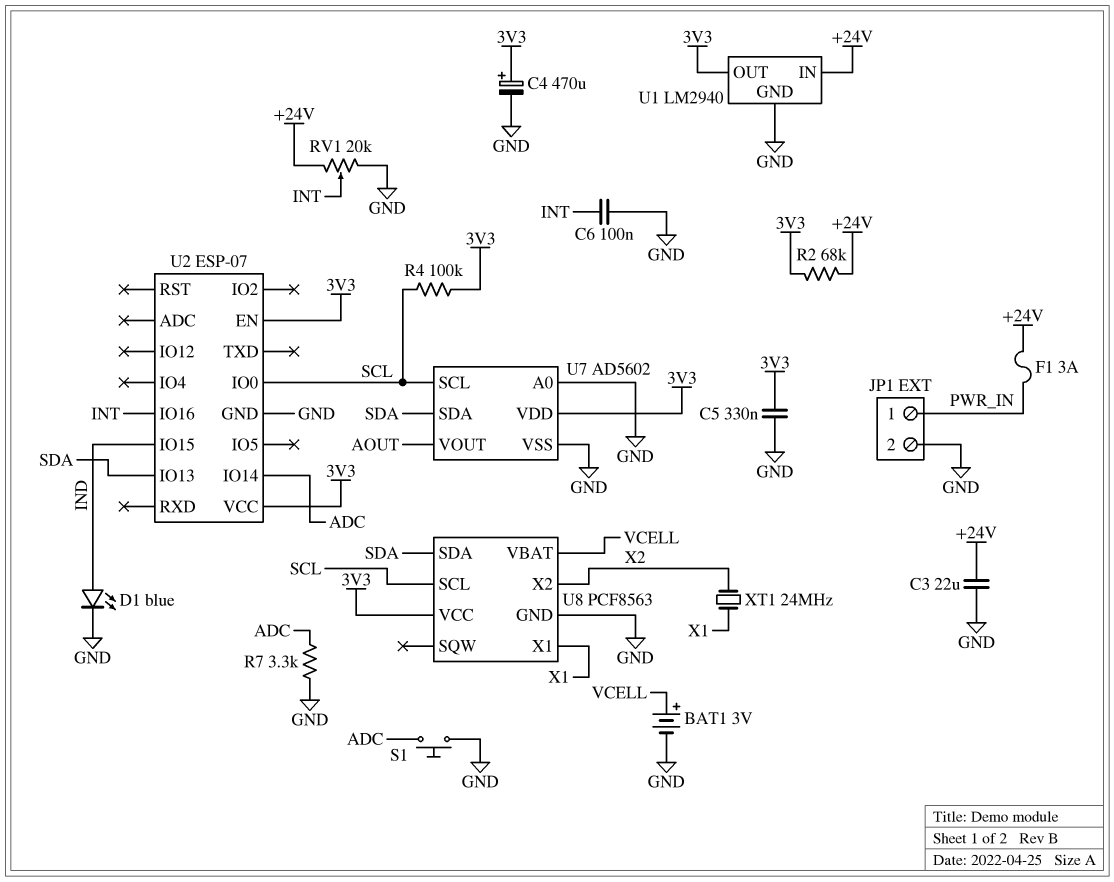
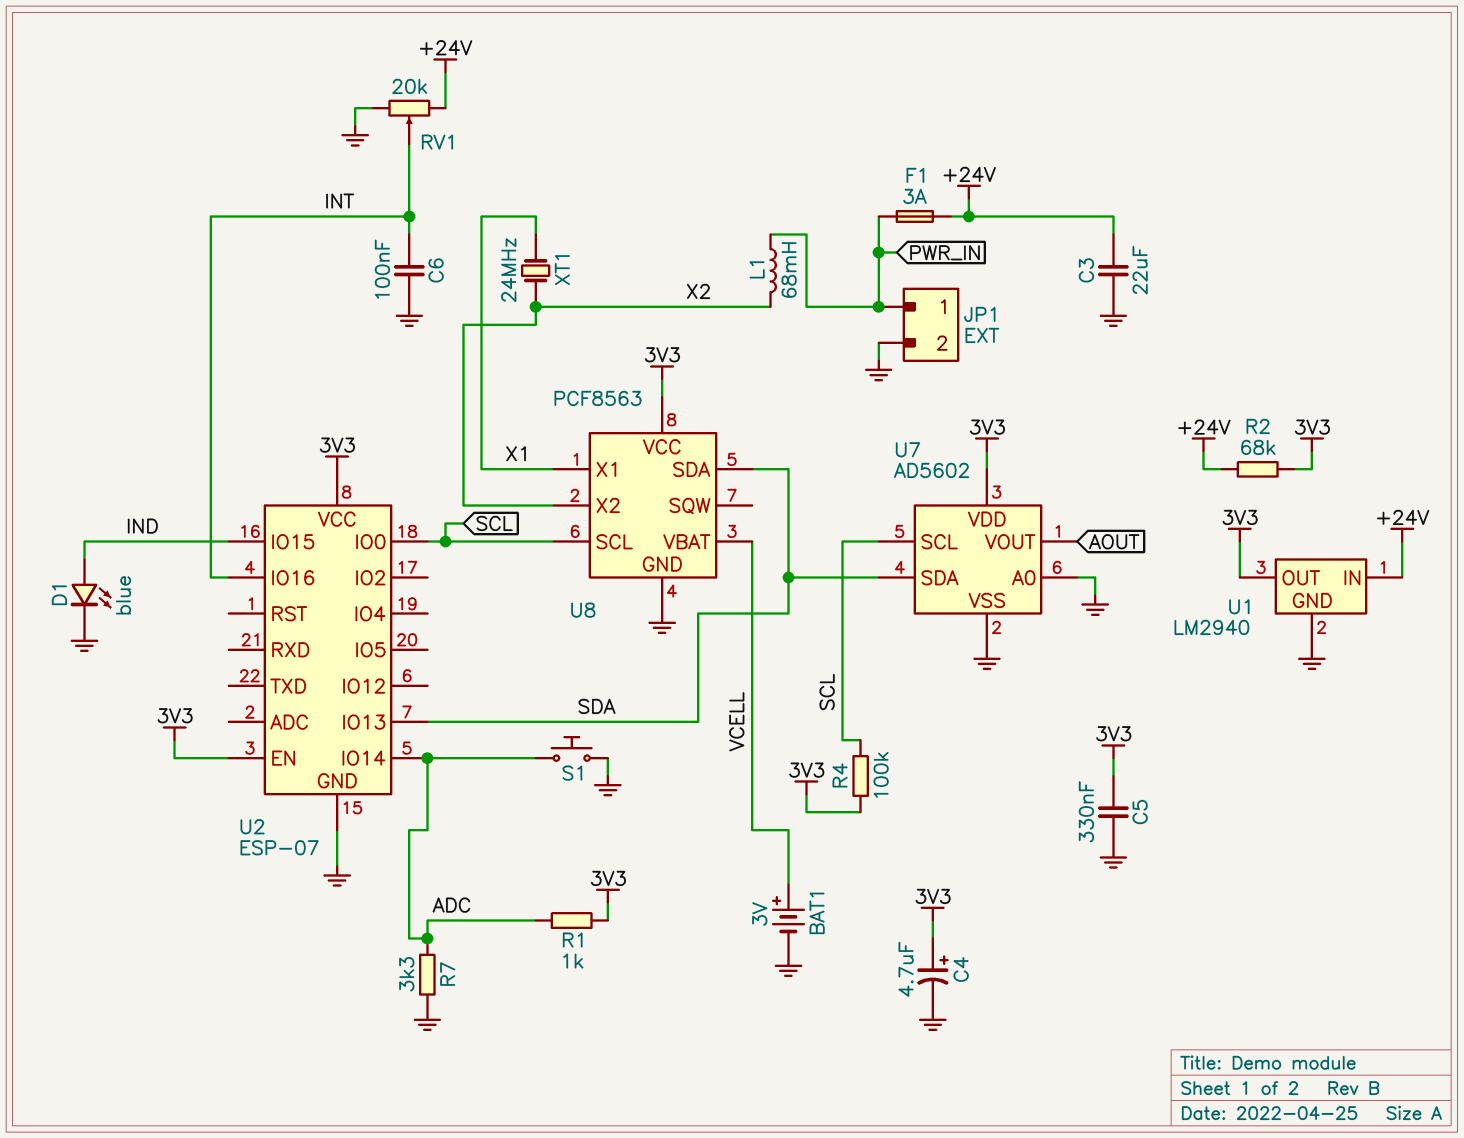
C4: 470uF (plus 3V3, minus GND) -> 4.7uF (plus 3V3, minus GND)
L1: none -> 68mH (PWR_IN, X2)
R1: none -> 1k (3V3, ADC)

